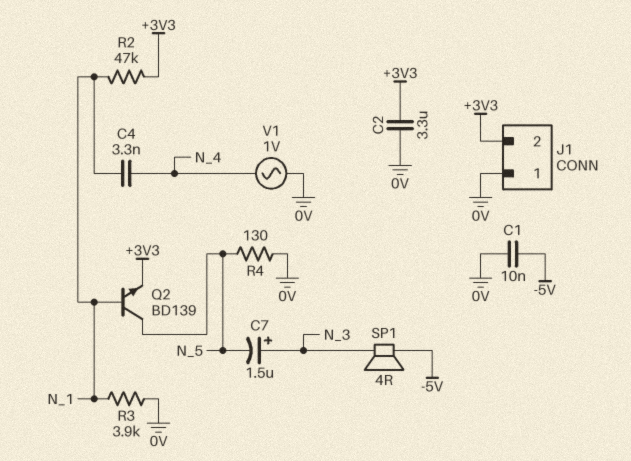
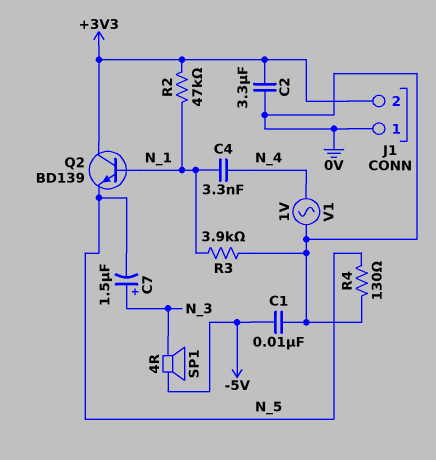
Q2: NPN BD139 (B N_1, C N_5, E +3V3) -> NPN BD139 (B N_1, C +3V3, E N_5)

